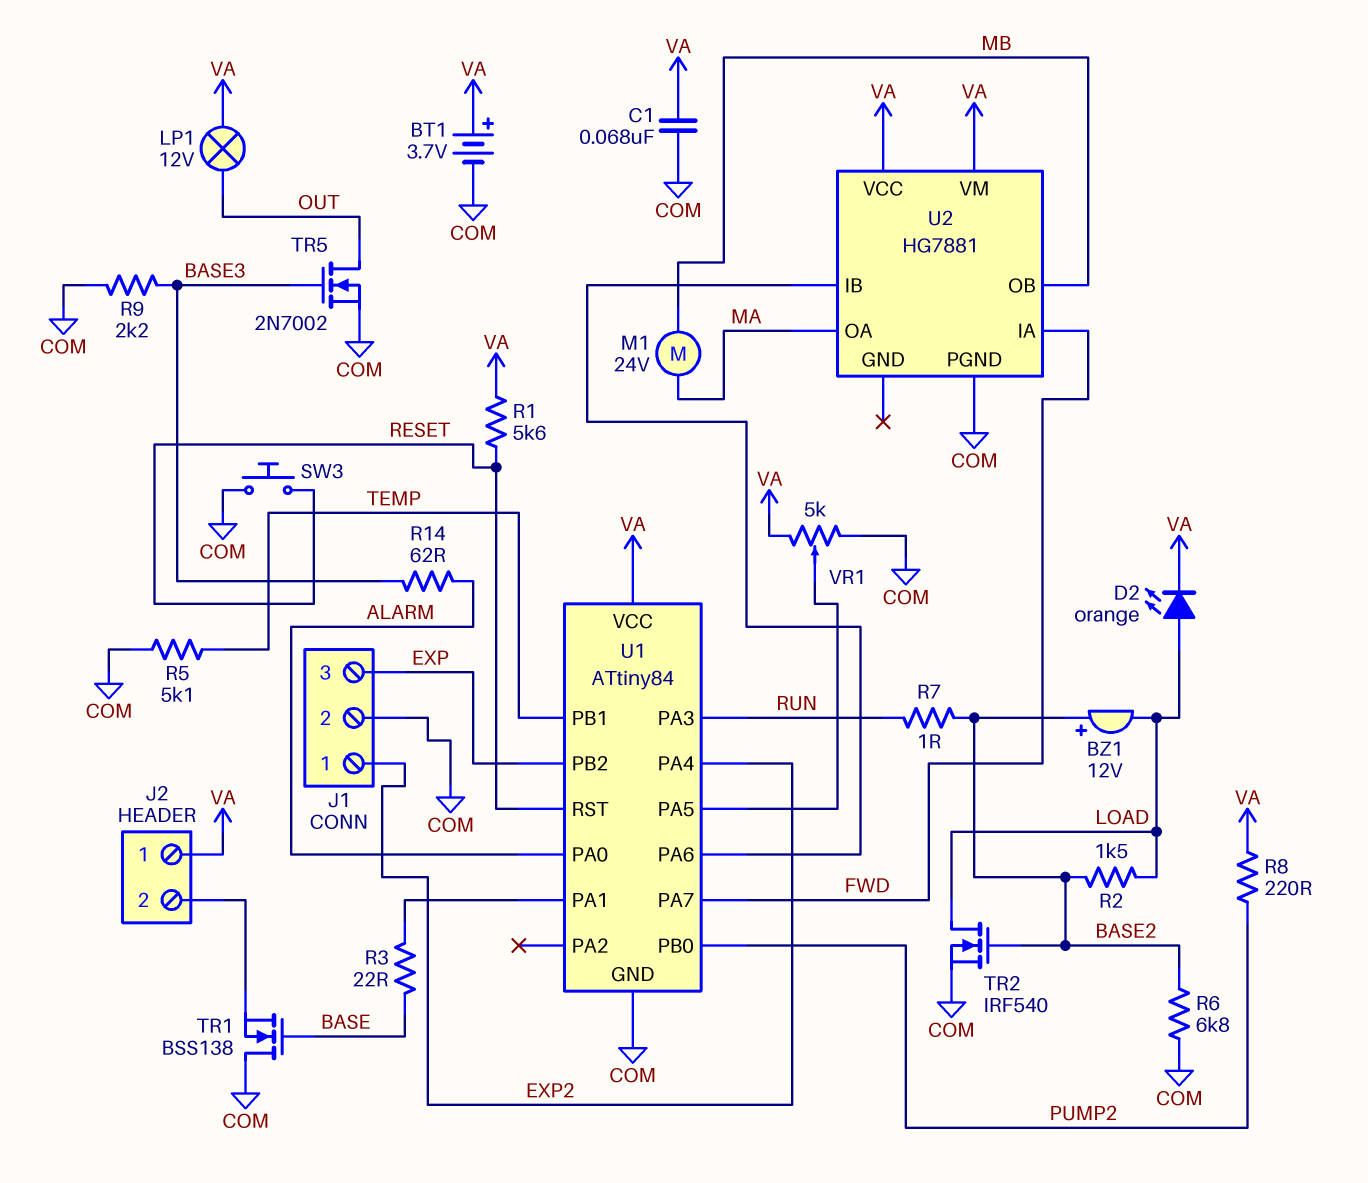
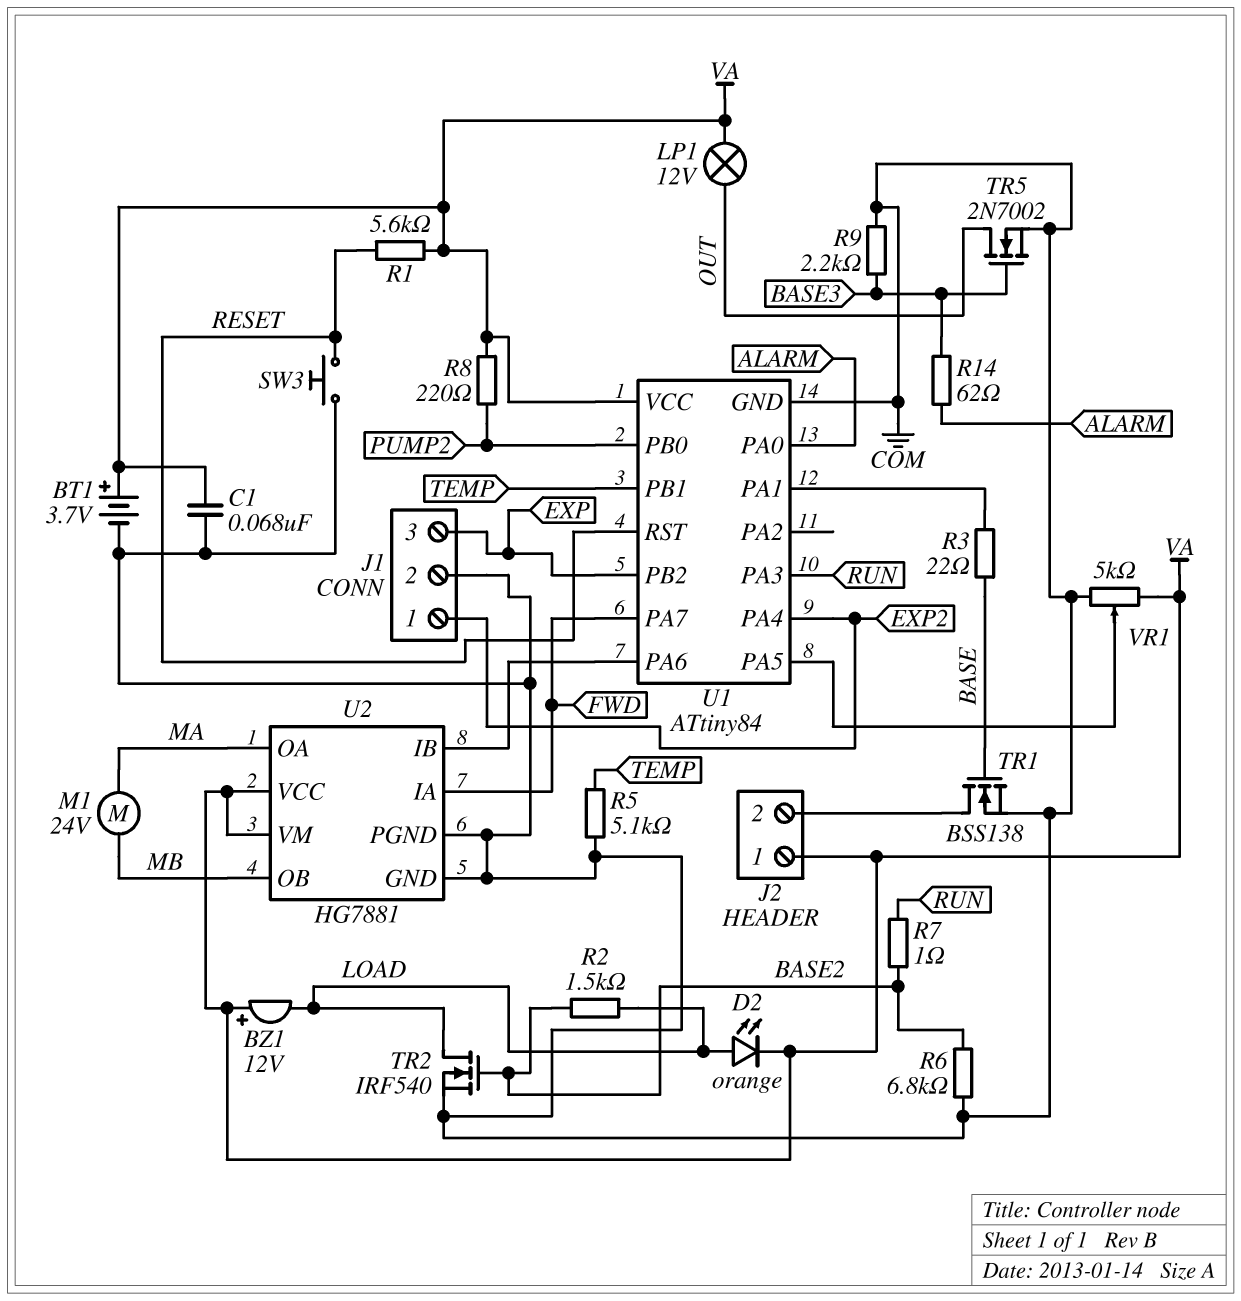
BZ1: buzzer 12V (plus BASE2, minus LOAD) -> buzzer 12V (plus VA, minus LOAD)
TR1: NMOS BSS138 (G BASE, D COM, S J2/2) -> NMOS BSS138 (G BASE, D J2/2, S COM)
U2 pin GND: none -> COM

